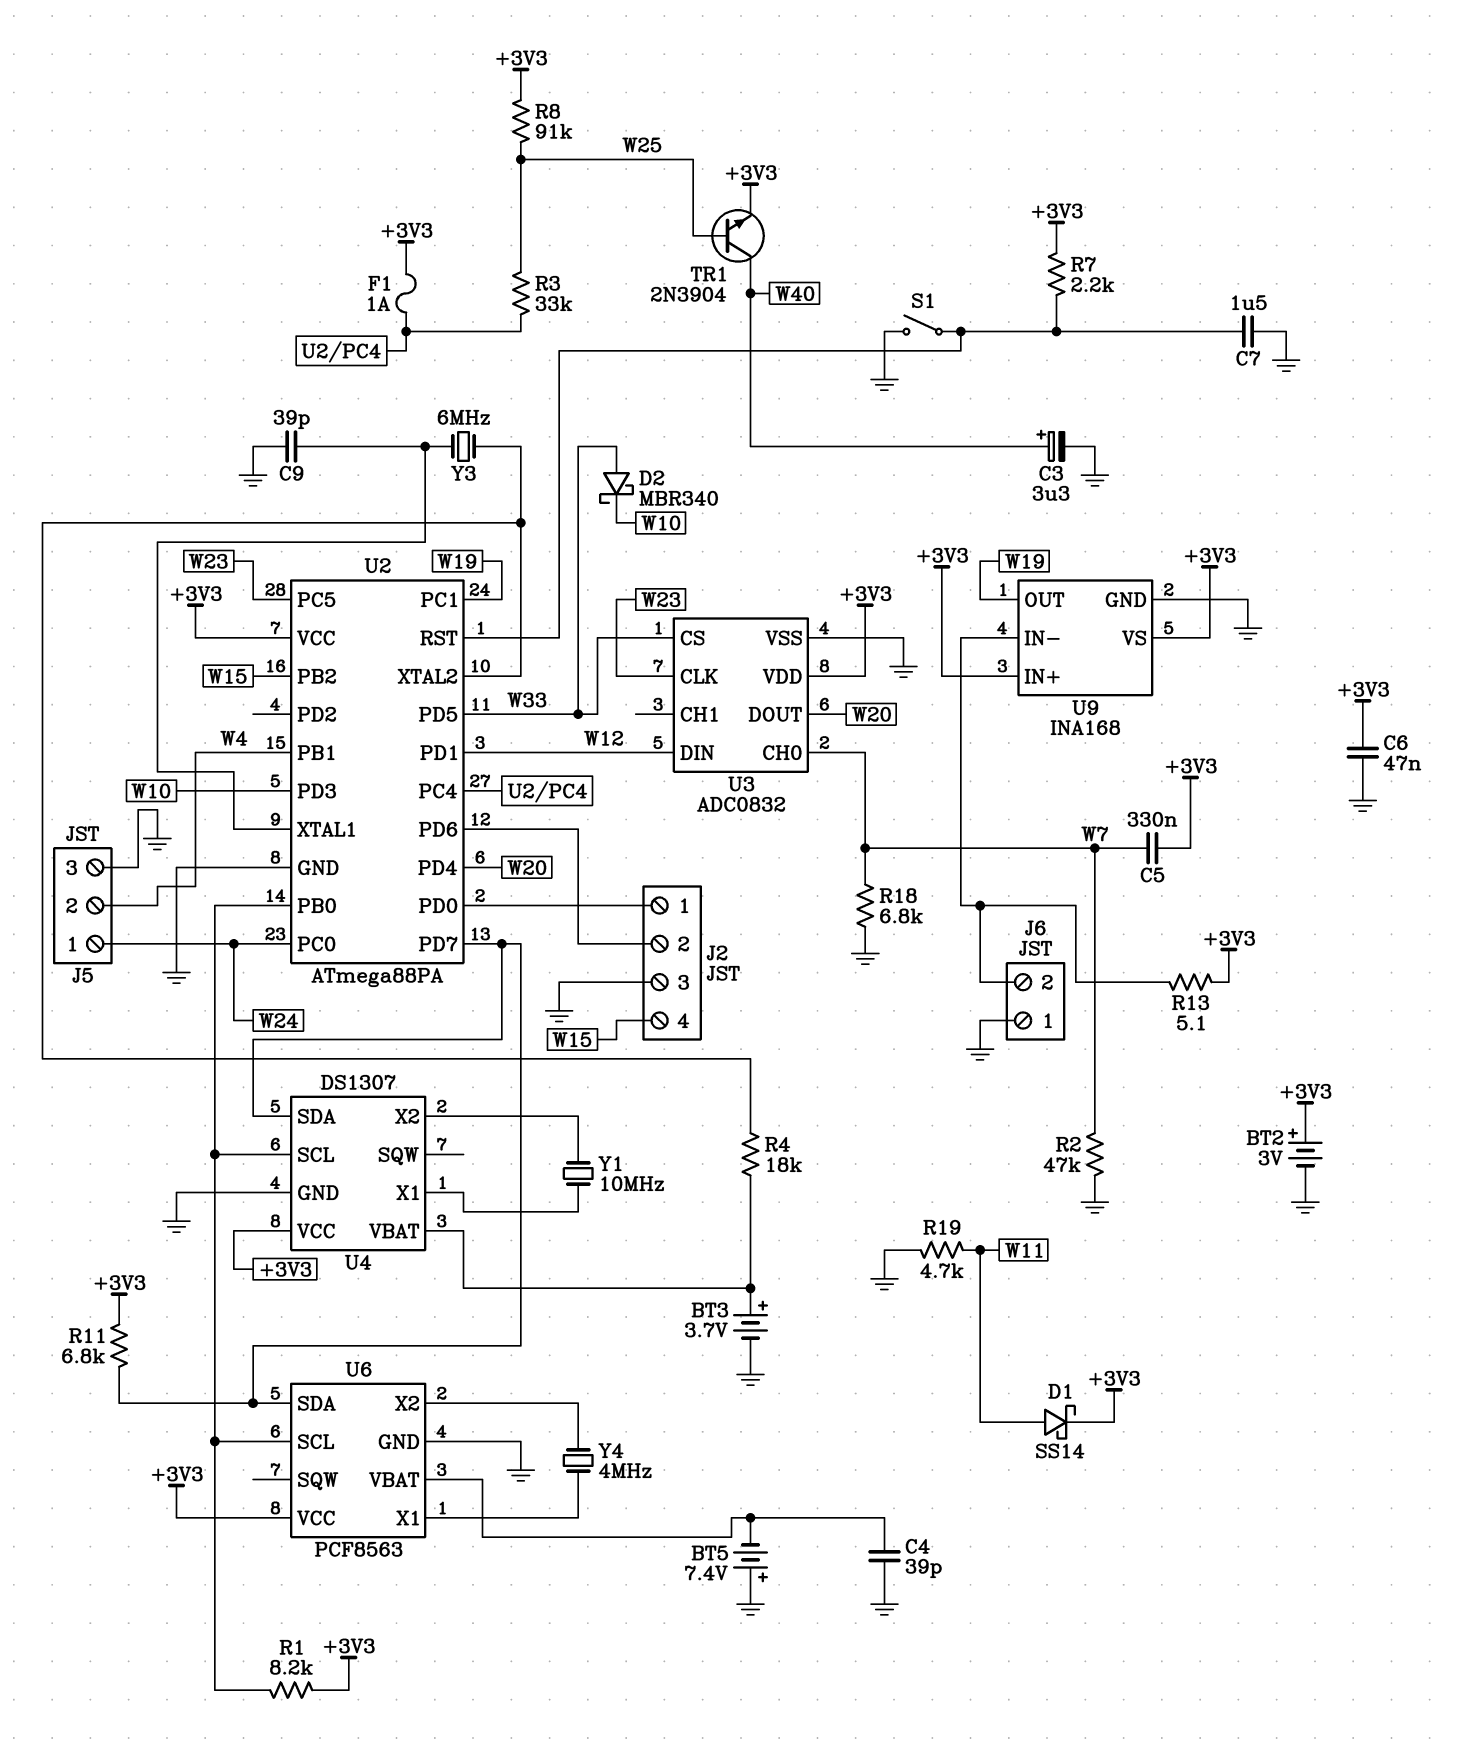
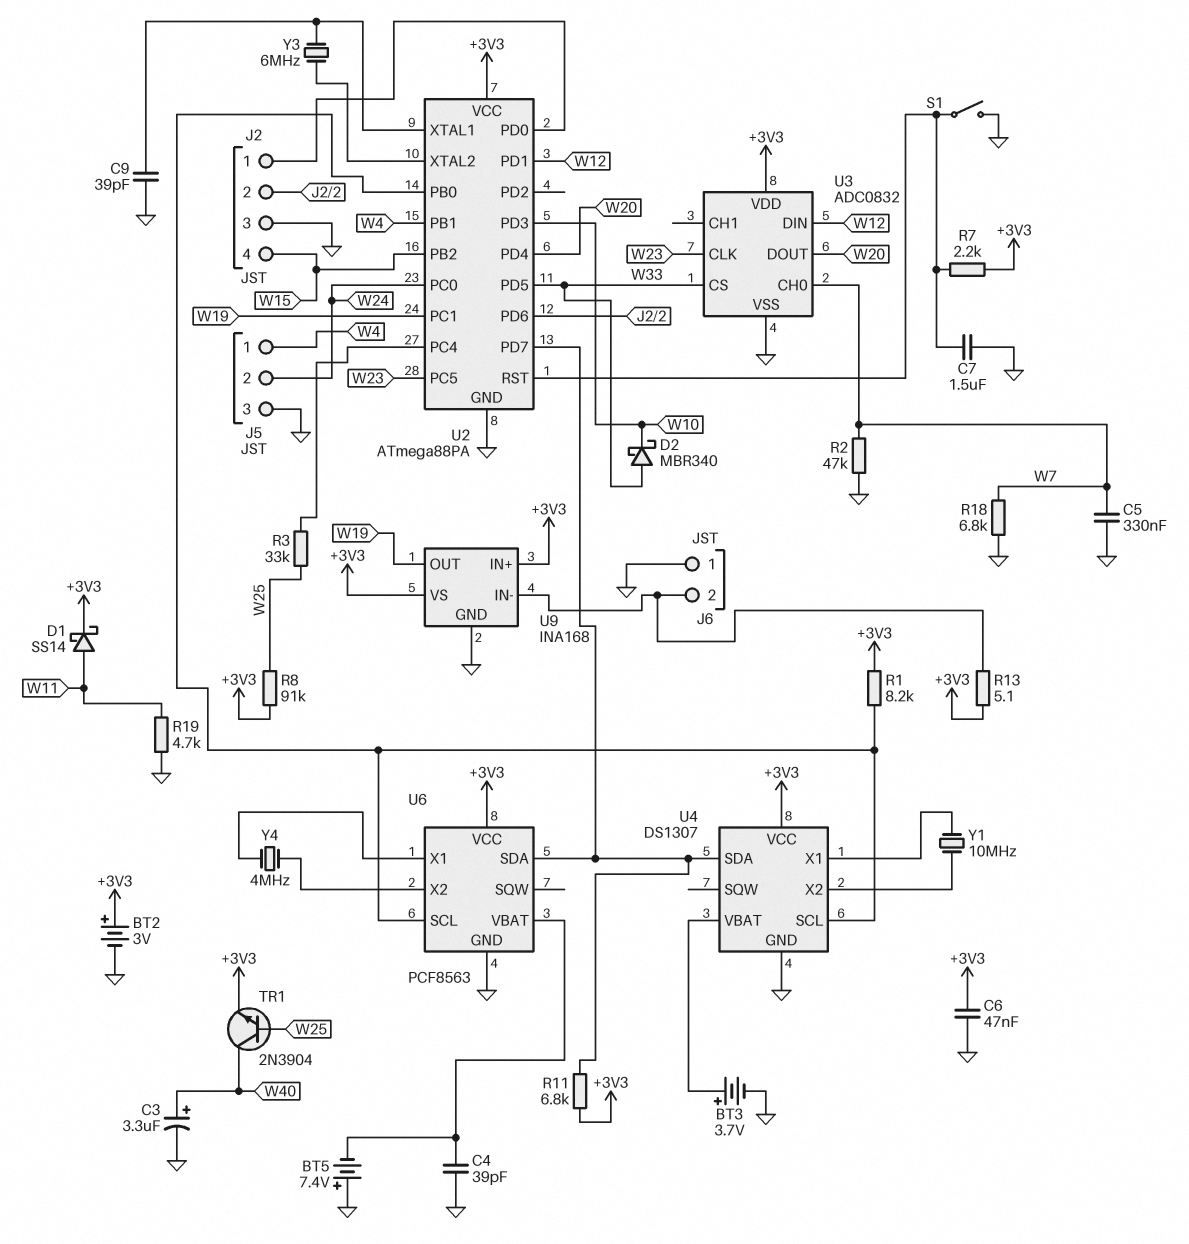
C5: 330nF (+3V3, W7) -> 330nF (GND, W7)
F1: 1A (+3V3, U2/PC4) -> none
J5 pin 1: W24 -> W4
J5 pin 2: W4 -> W24
R4: 18k (U2/XTAL2, U4/VBAT) -> none

